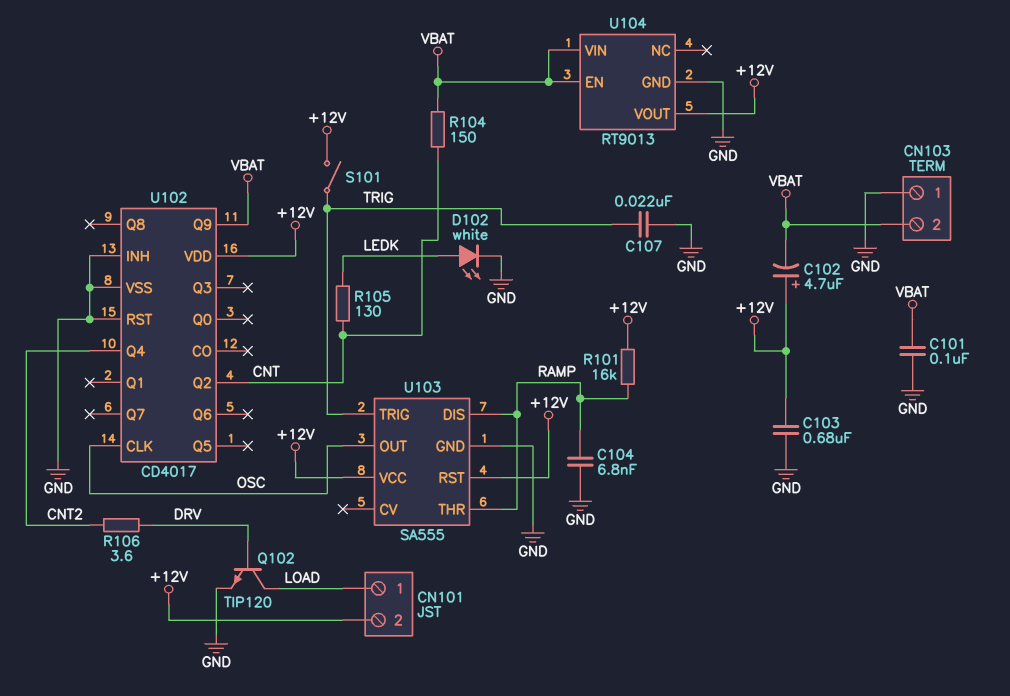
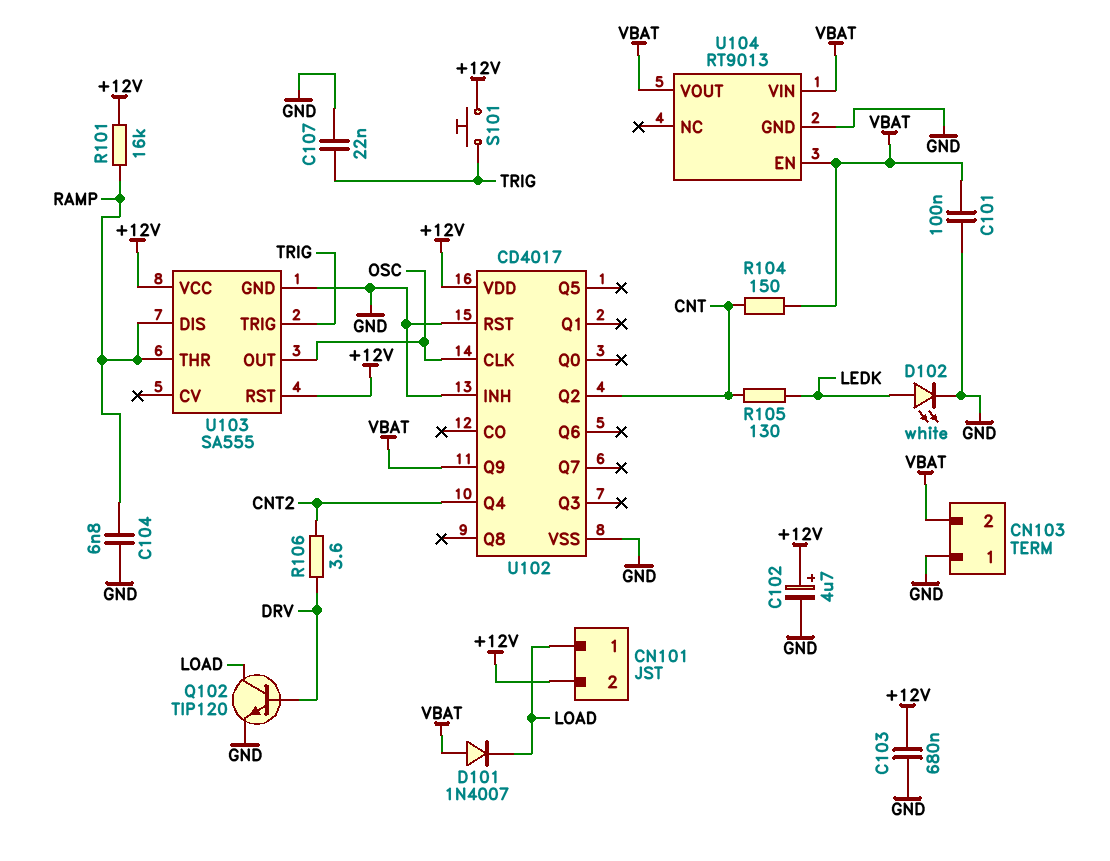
C102: 4.7uF (plus +12V, minus VBAT) -> 4.7uF (plus +12V, minus GND)
D101: none -> diode 1N4007 (A VBAT, K LOAD)
S101: switch (+12V, TRIG) -> button (+12V, TRIG)
U104 pin VOUT: +12V -> VBAT

